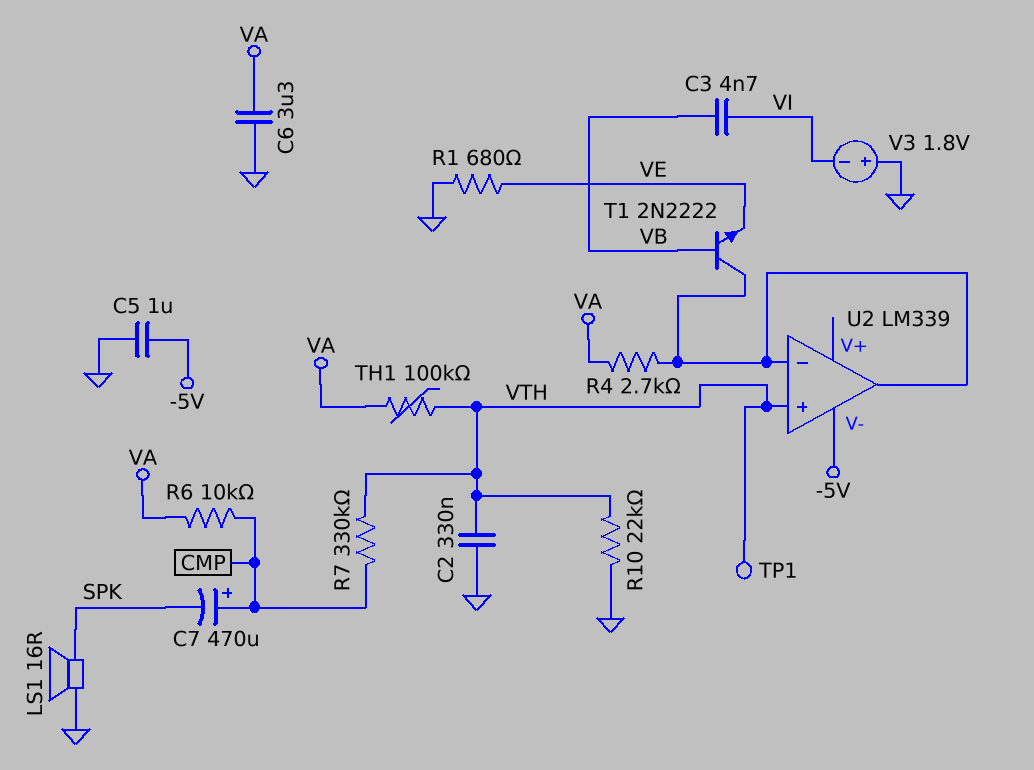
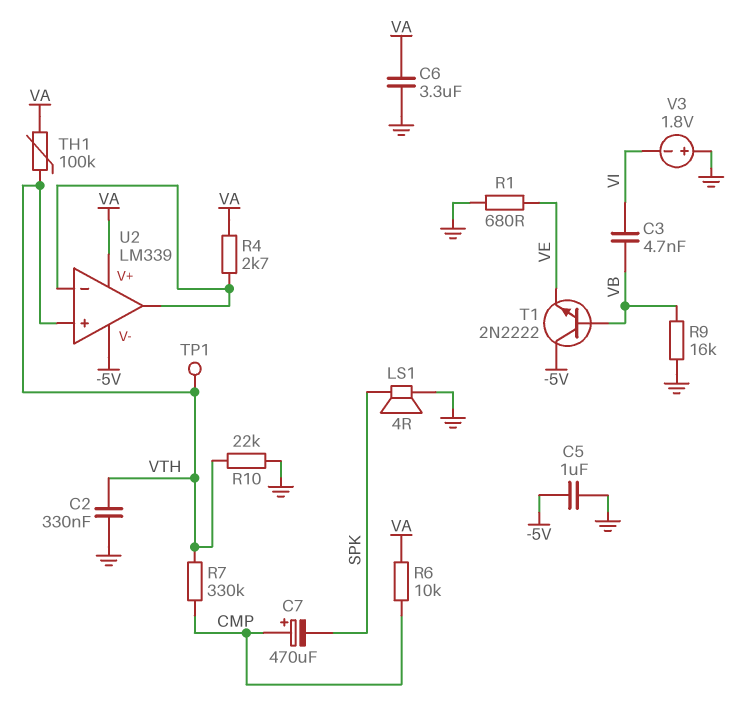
LS1: speaker 16R (GND, SPK) -> speaker 4R (GND, SPK)
R9: none -> 16k (GND, VB)
T1: NPN 2N2222 (B VB, C U2/in-, E VE) -> NPN 2N2222 (B VB, C -5V, E VE)
U2 pin V+: none -> VA

